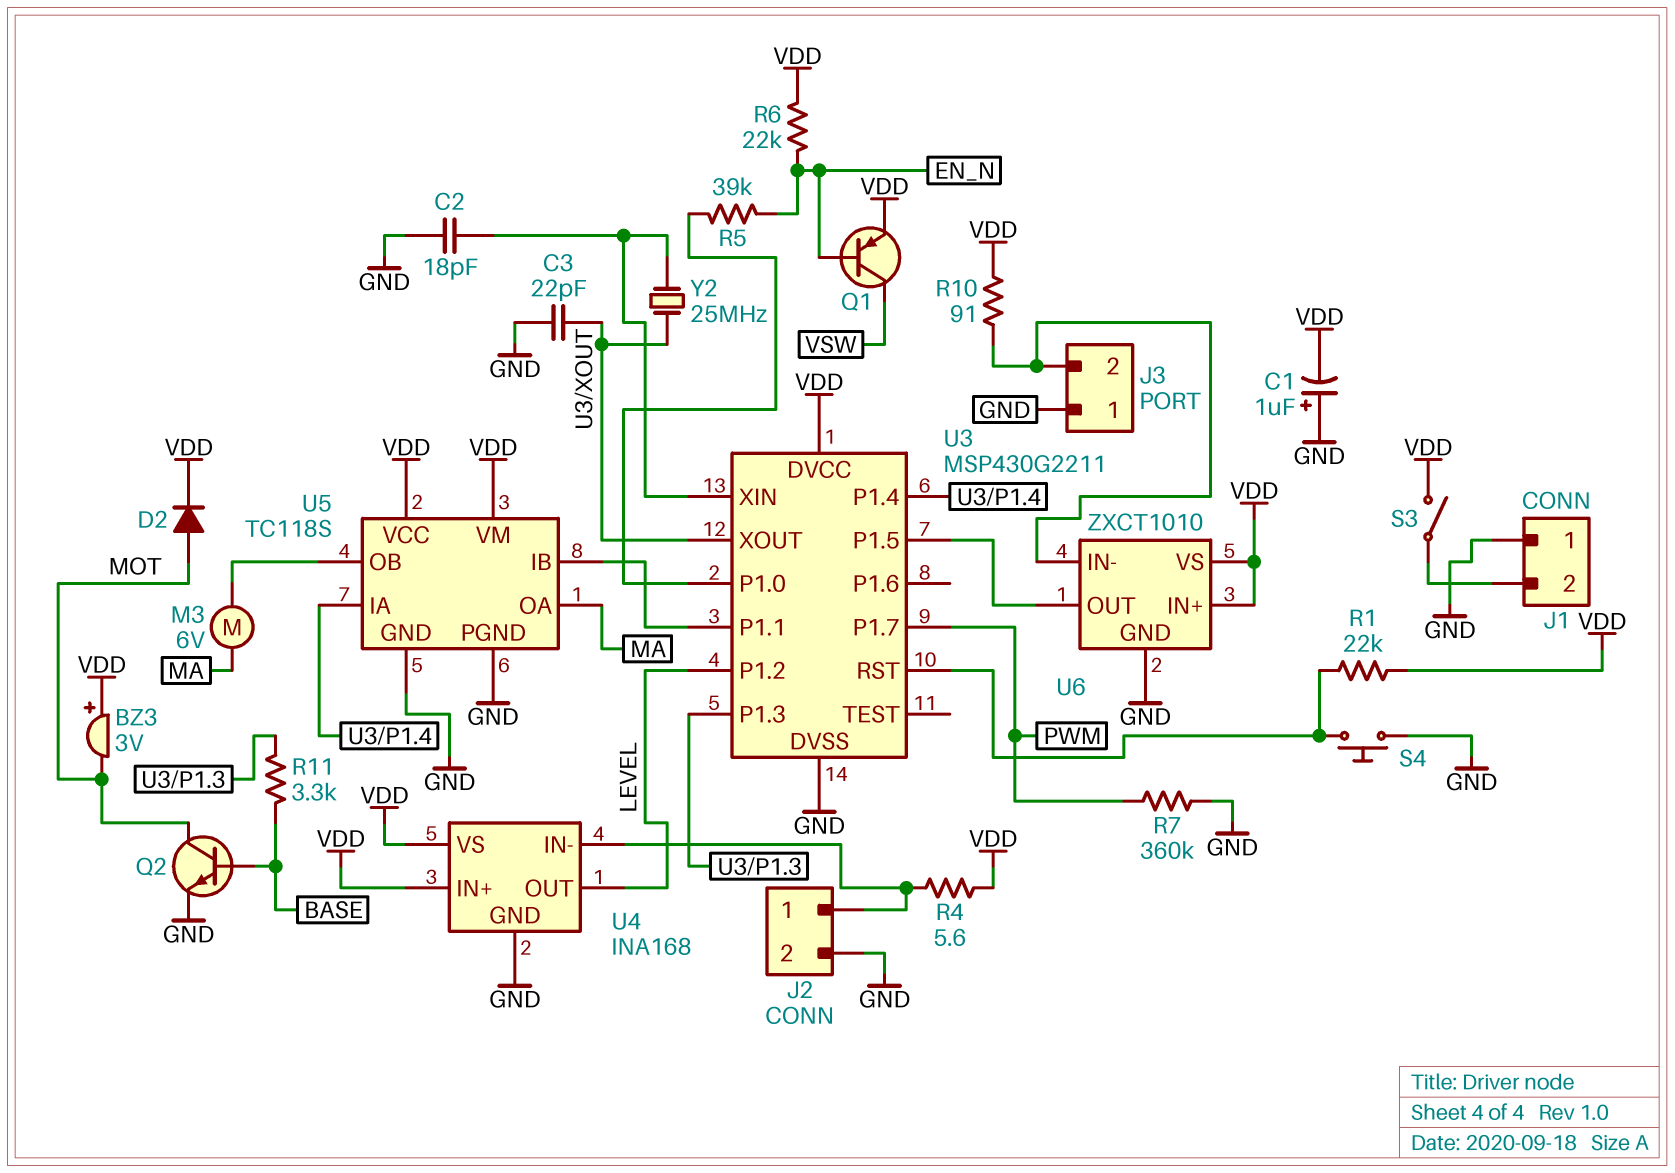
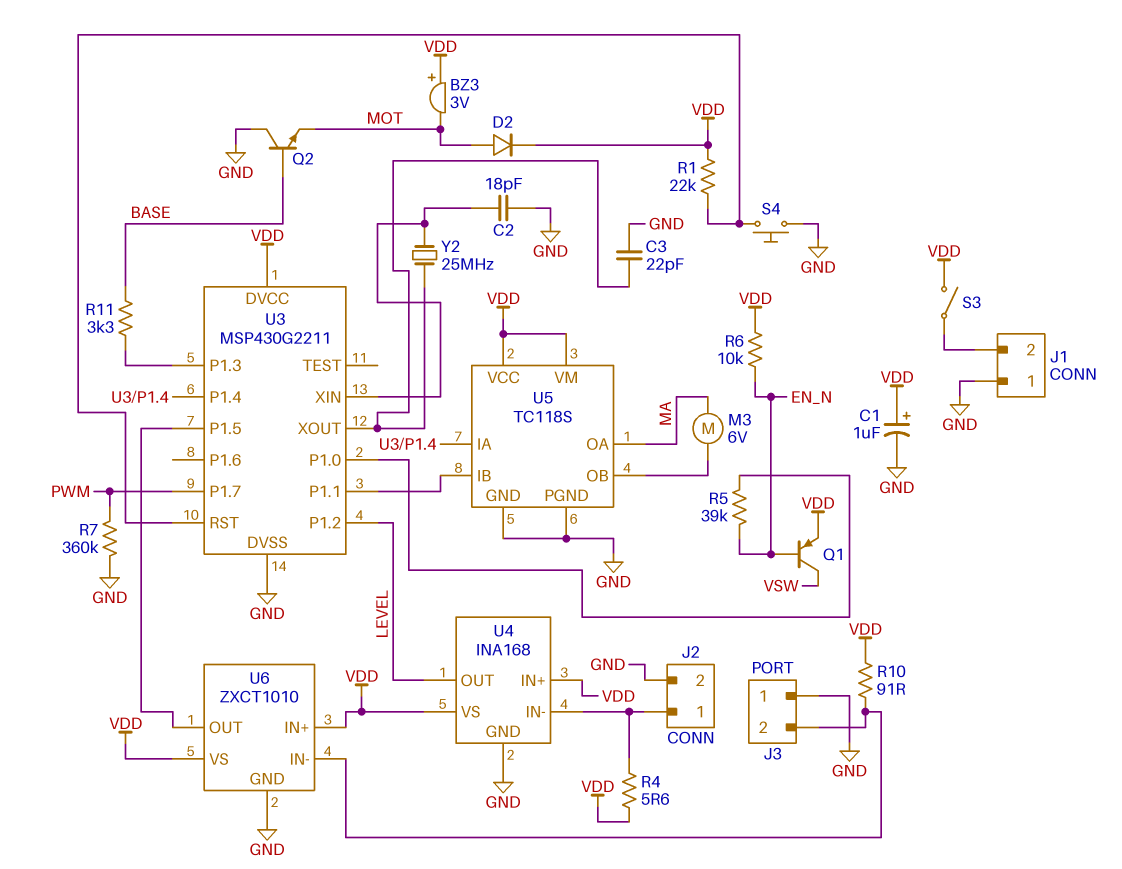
C1: 1uF (plus GND, minus VDD) -> 1uF (plus VDD, minus GND)
Q2: NPN (B BASE, C MOT, E GND) -> NPN (B BASE, C GND, E MOT)
R6: 22k (EN_N, VDD) -> 10k (EN_N, VDD)

